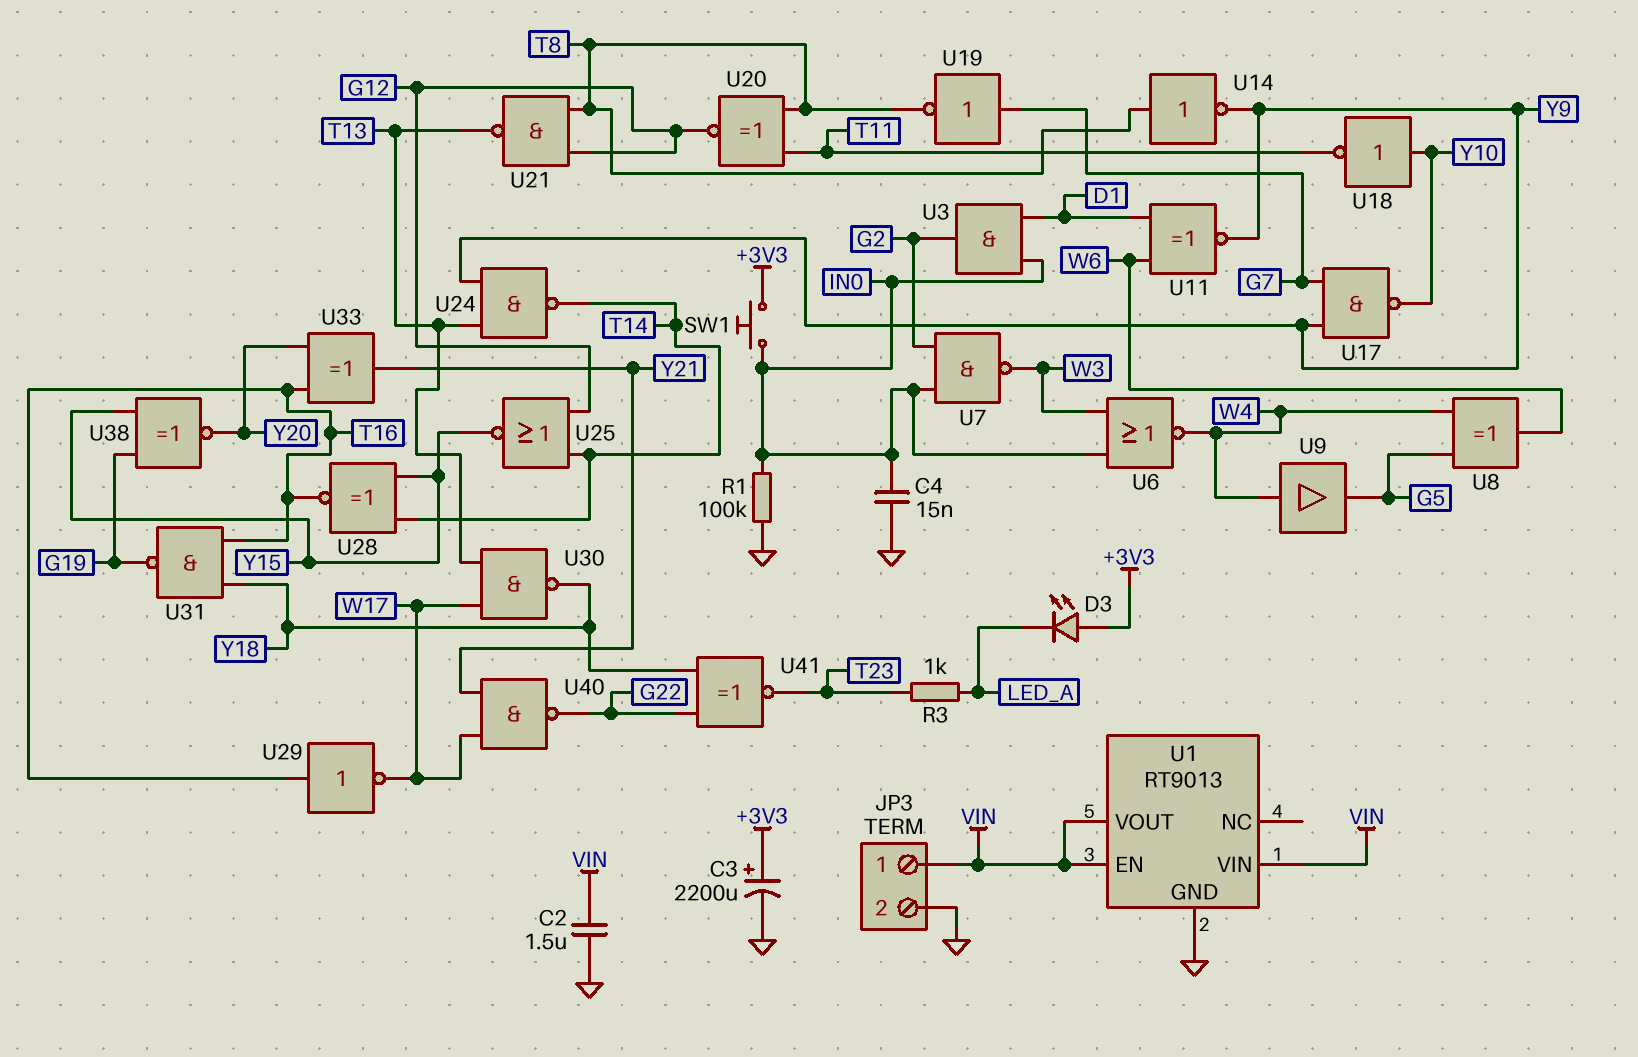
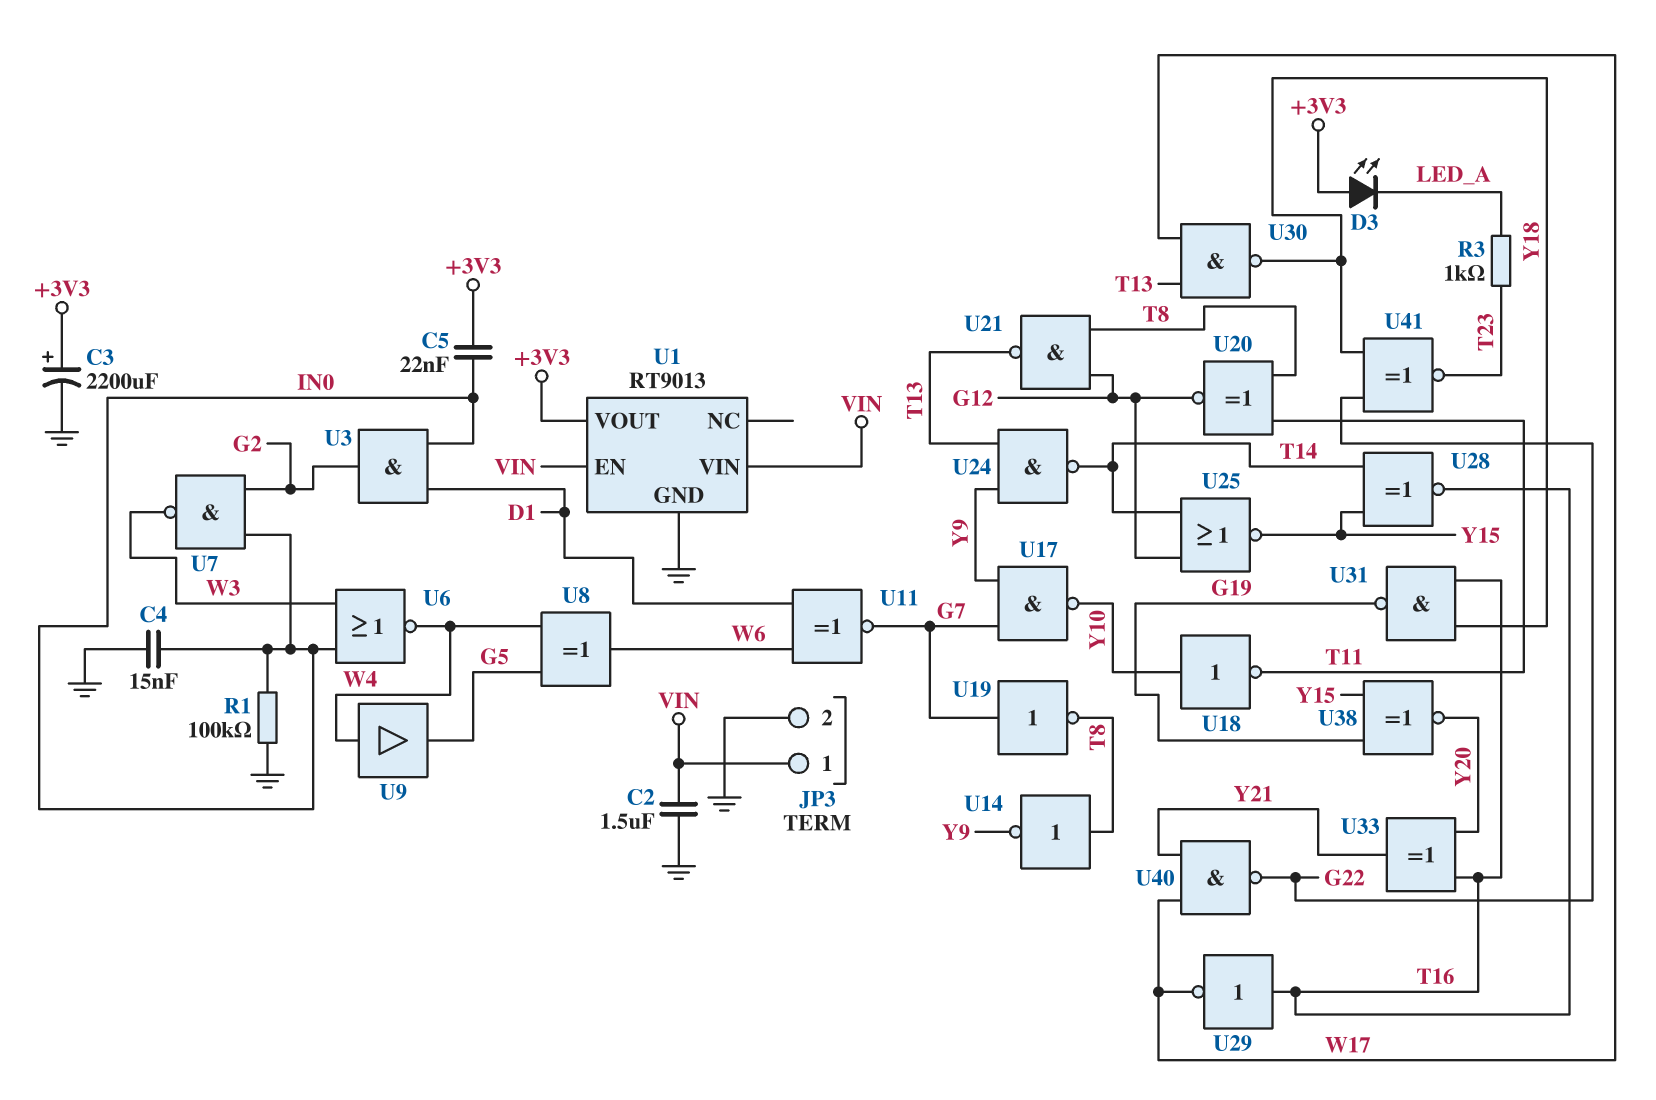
C5: none -> 22nF (+3V3, IN0)
SW1: button (+3V3, IN0) -> none
U1 pin VOUT: VIN -> +3V3
U11: XNOR (in D1, in W6, out Y9) -> XNOR (in D1, in W6, out G7)

